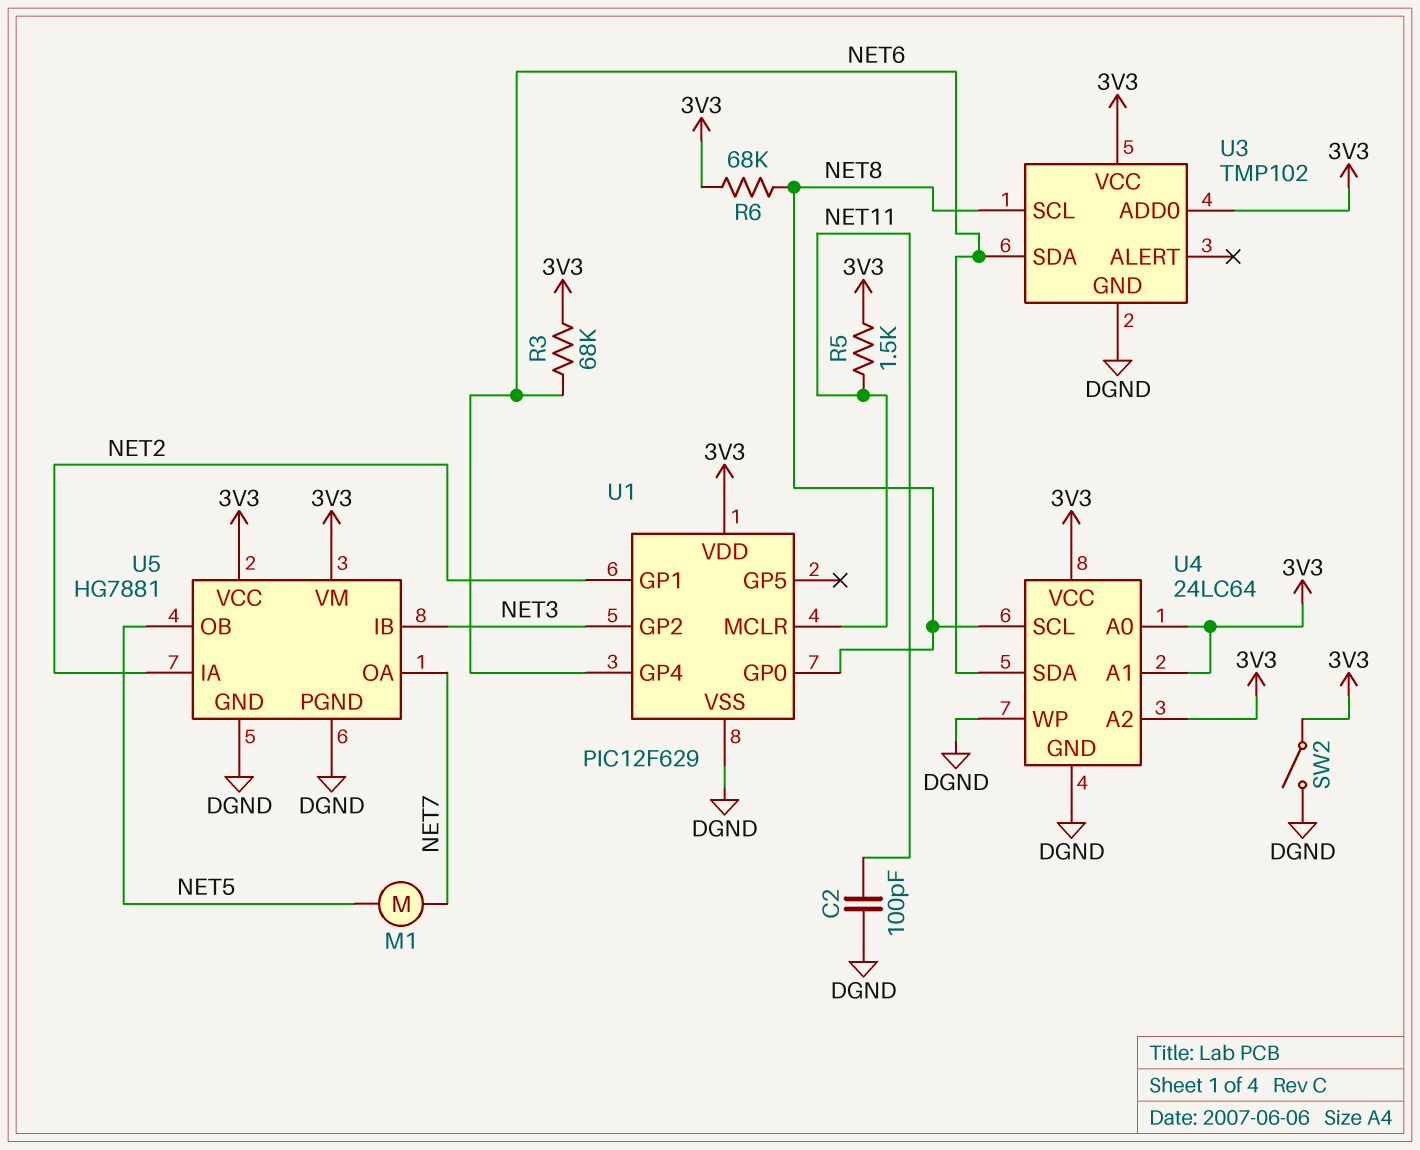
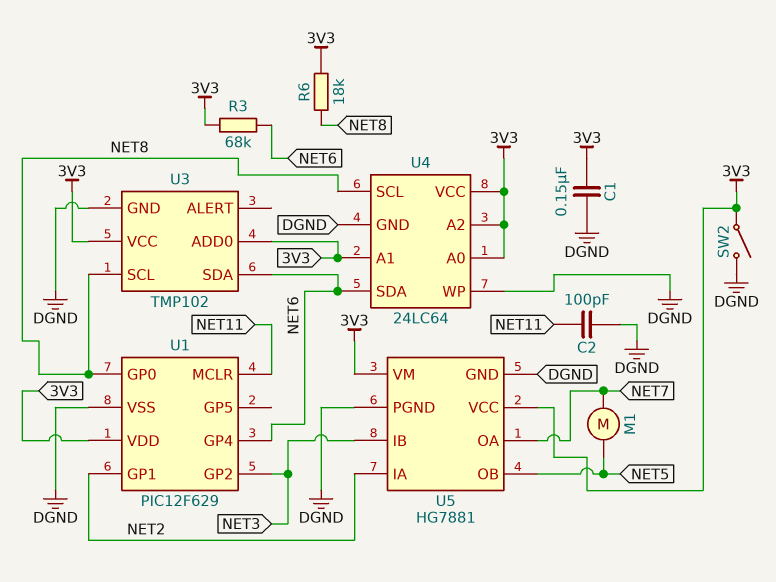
C1: none -> 150nF (3V3, DGND)
R5: 1.5k (3V3, NET11) -> none
R6: 68k (3V3, NET8) -> 18k (3V3, NET8)

